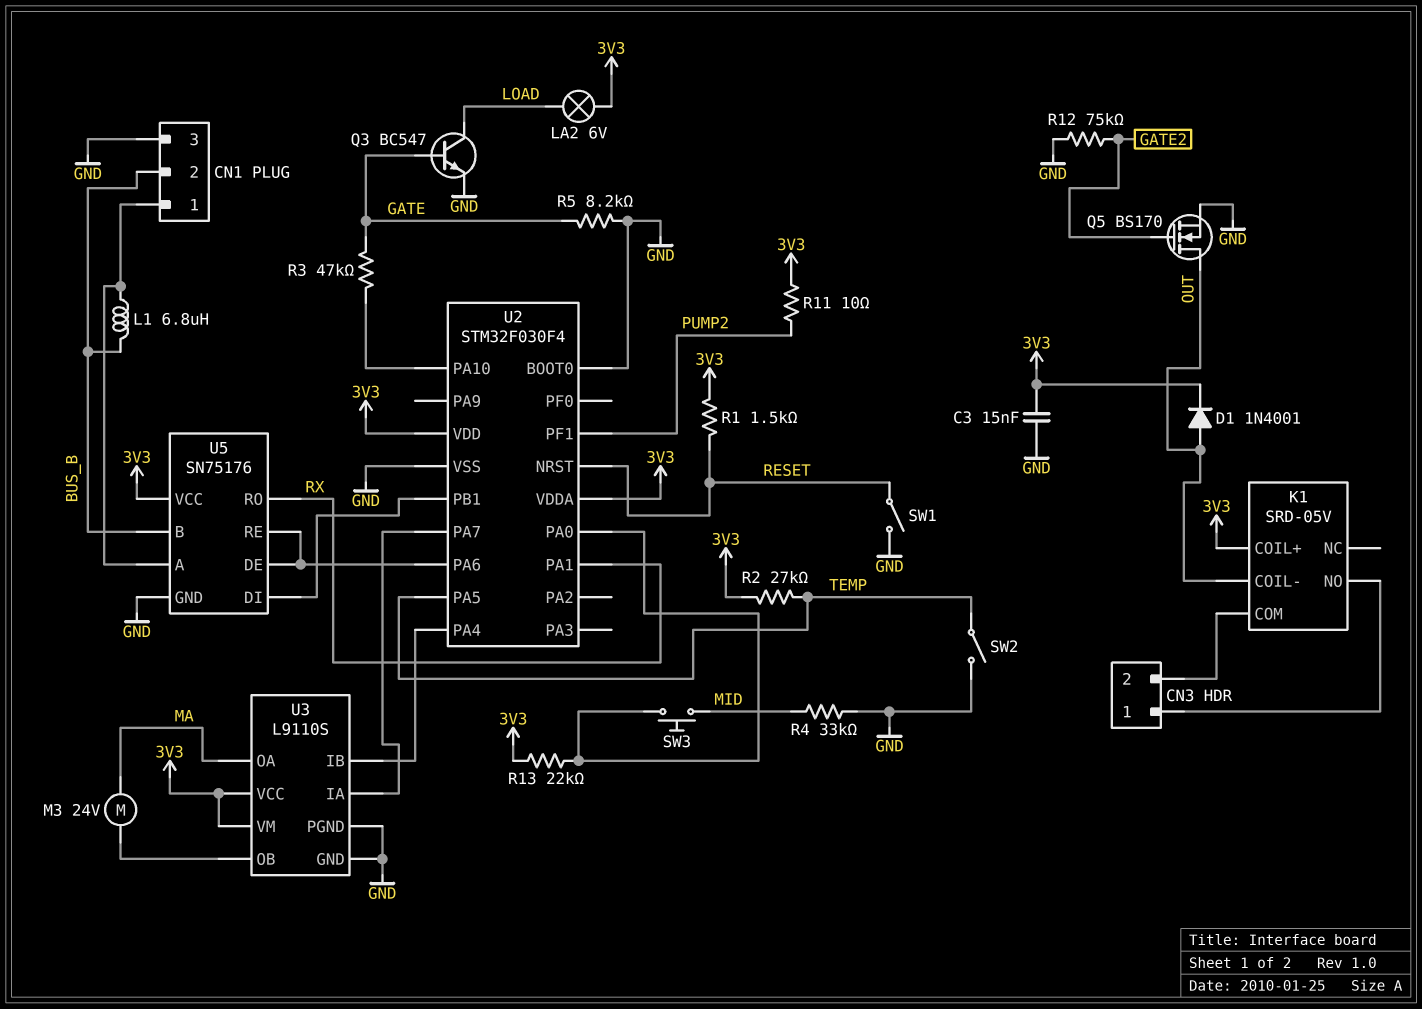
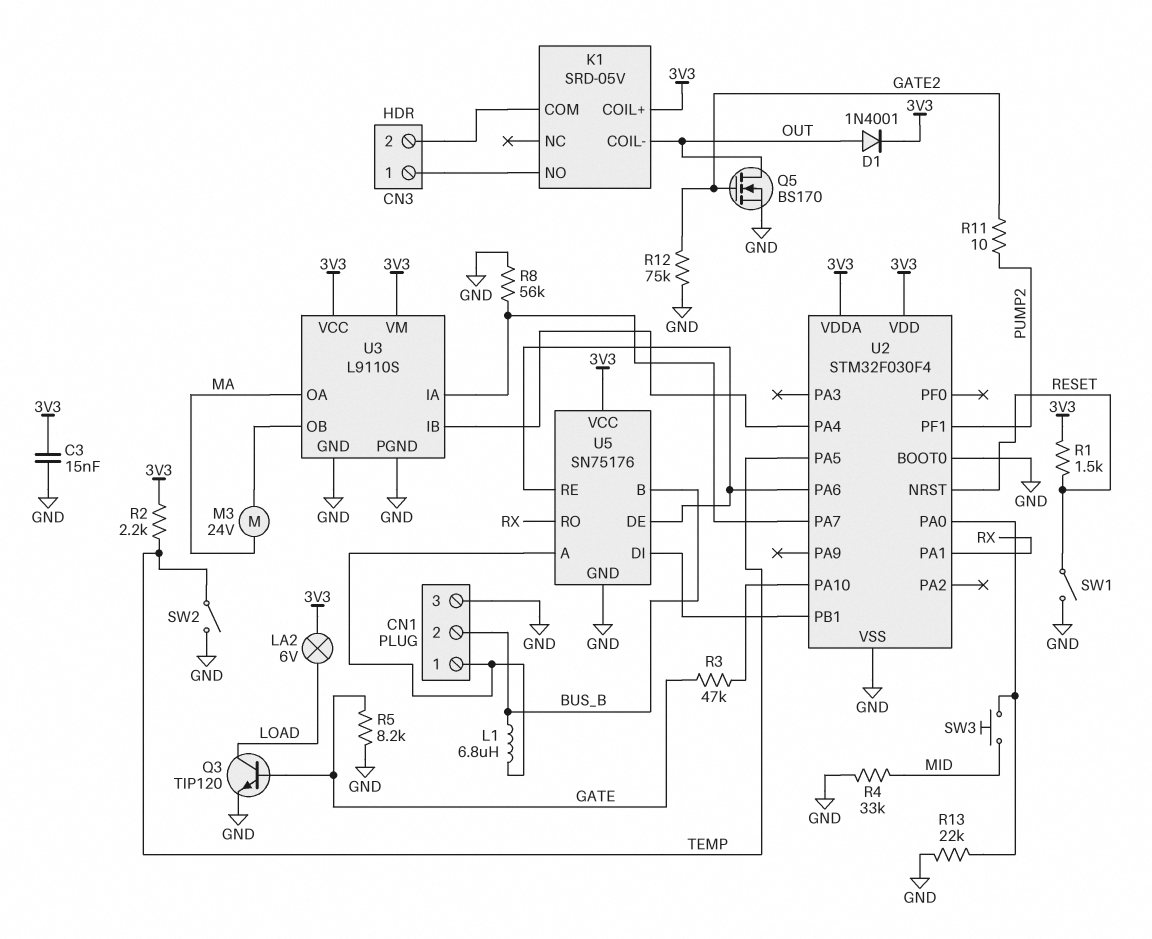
Q3: NPN BC547 (B GATE, C LOAD, E GND) -> NPN TIP120 (B GATE, C LOAD, E GND)
R2: 27k (3V3, TEMP) -> 2.2k (3V3, TEMP)
R8: none -> 56k (GND, U2/PA7)
R11: 10 (3V3, PUMP2) -> 10 (GATE2, PUMP2)
R13: 22k (3V3, U2/PA0) -> 22k (GND, U2/PA0)

